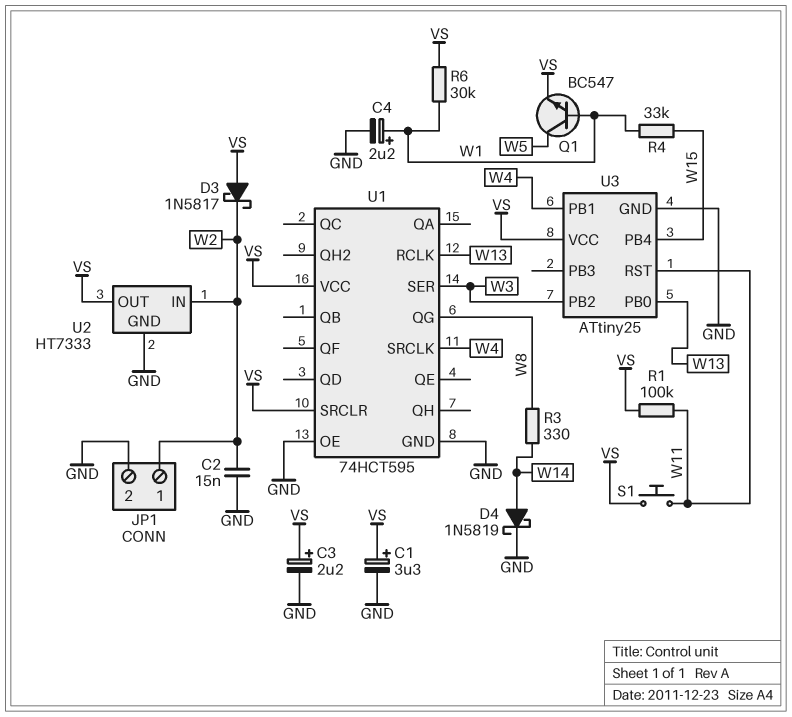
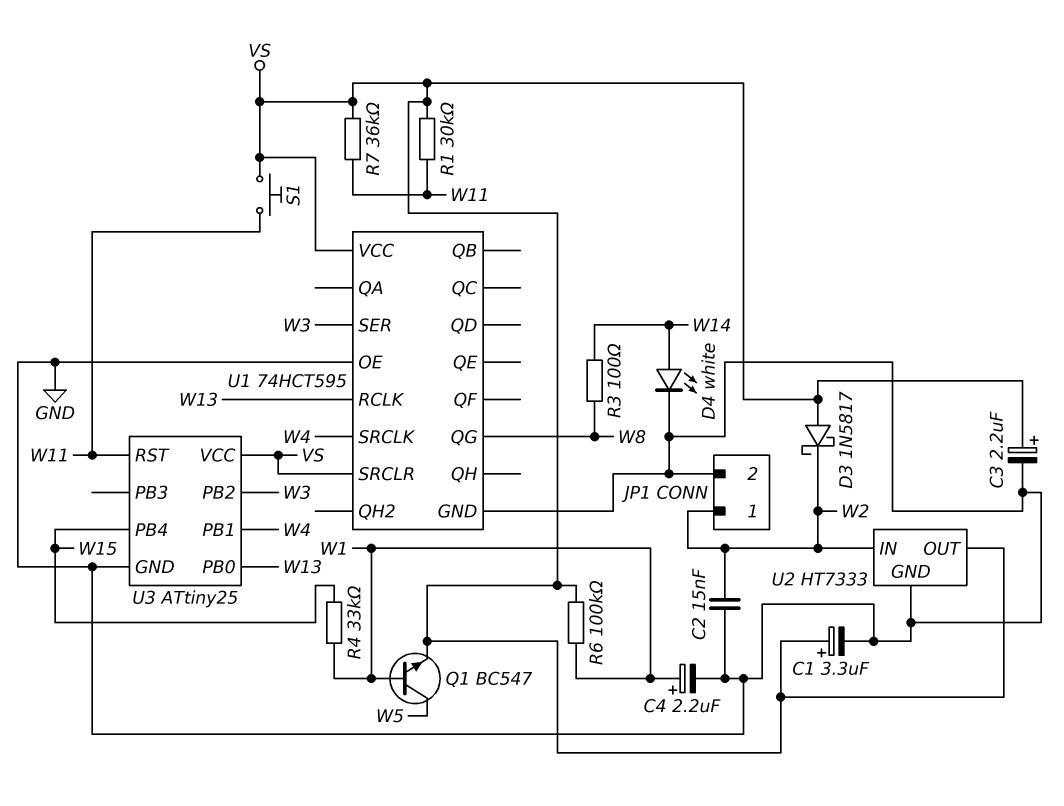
D4: schottky 1N5819 (A W14, K GND) -> LED white (A W14, K GND)
R1: 100k (VS, W11) -> 30k (VS, W11)
R3: 330 (W8, W14) -> 100 (W8, W14)
R6: 30k (VS, W1) -> 100k (VS, W1)
R7: none -> 36k (VS, W11)

